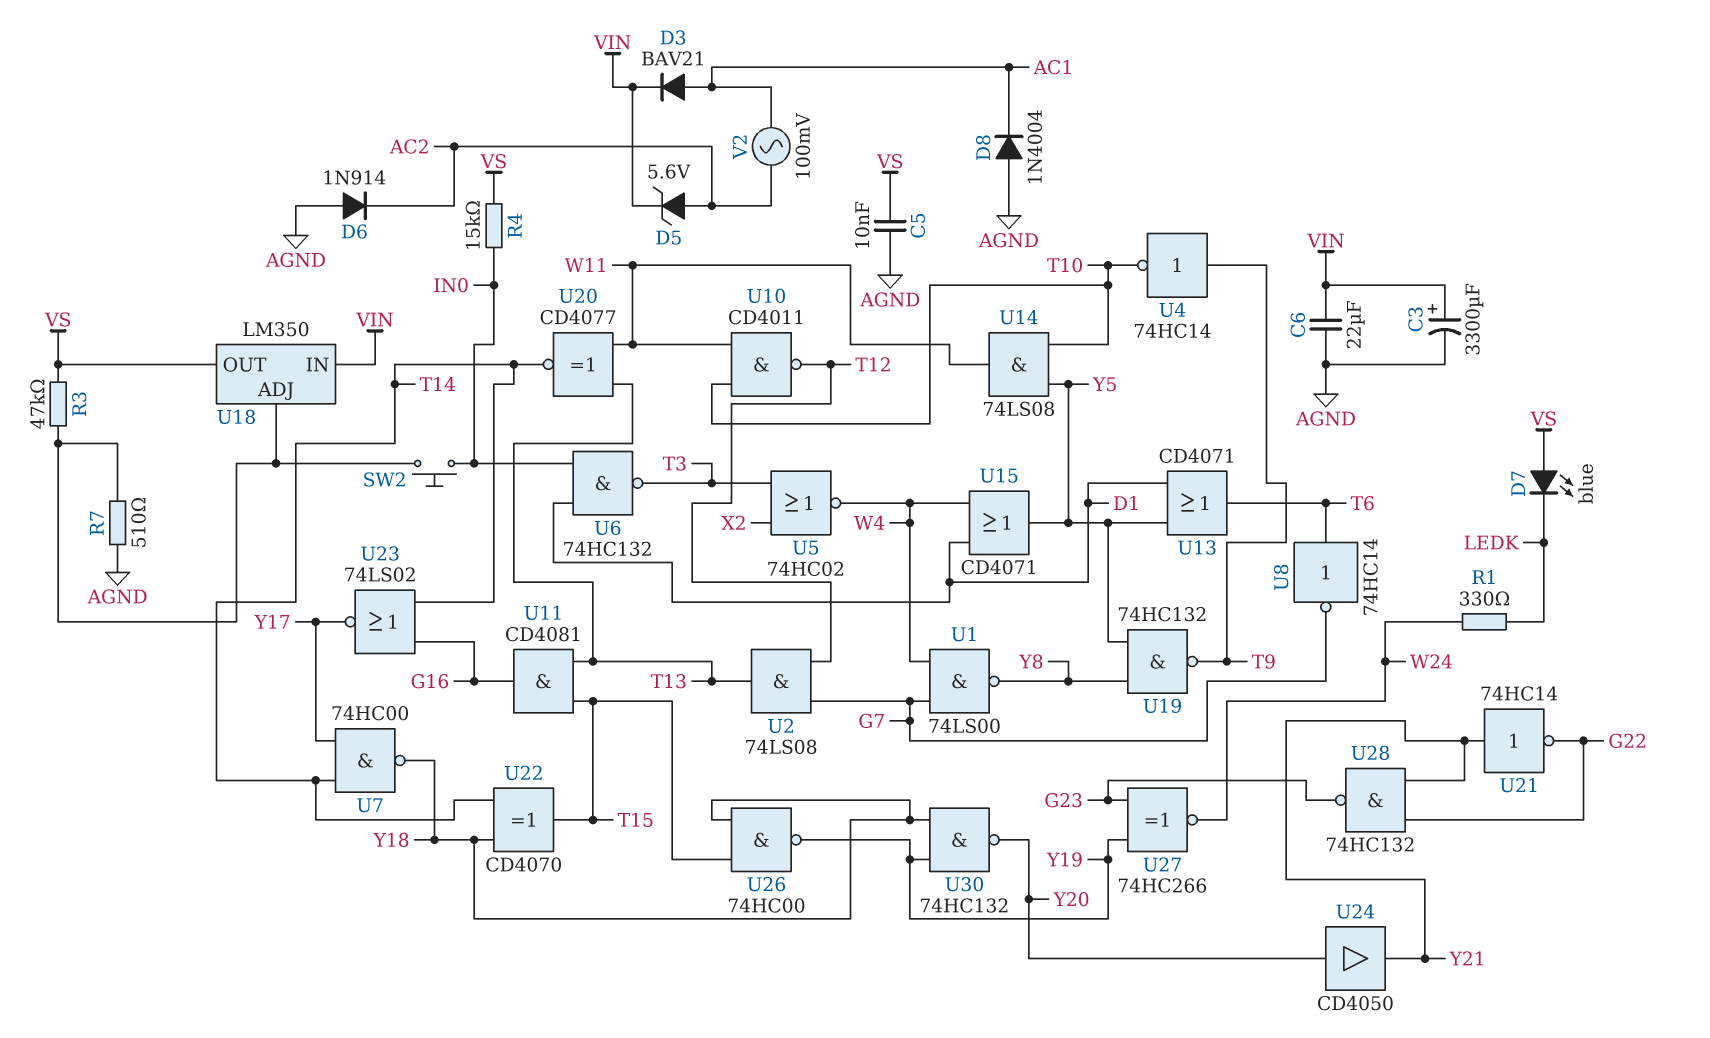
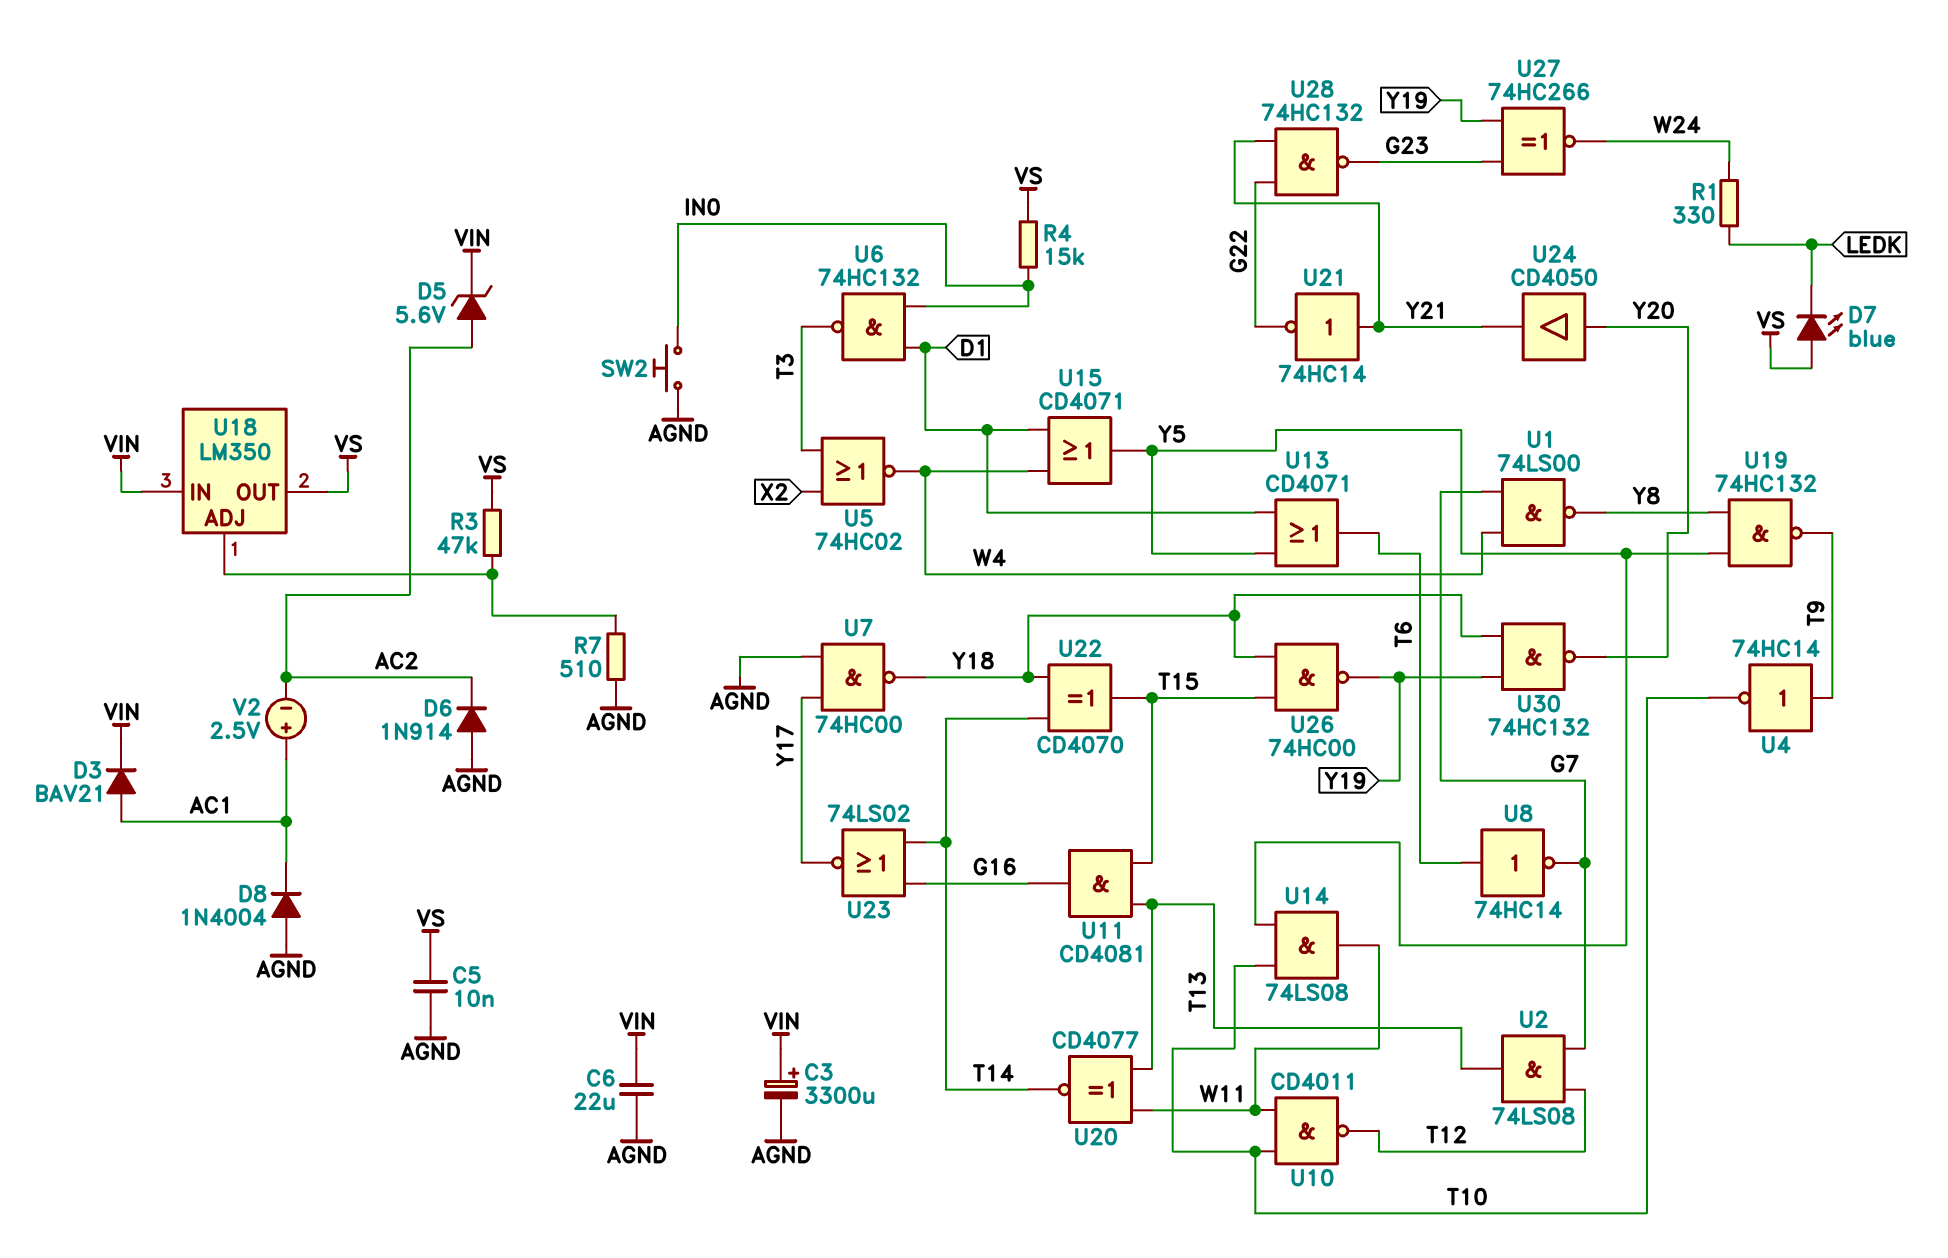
SW2: button (IN0, U18/ADJ) -> button (AGND, IN0)
U7: NAND 74HC00 (in T14, in Y17, out Y18) -> NAND 74HC00 (in AGND, in Y17, out Y18)
V2: AC 100mV (AC1, AC2) -> 2.5V (plus AC1, minus AC2)

